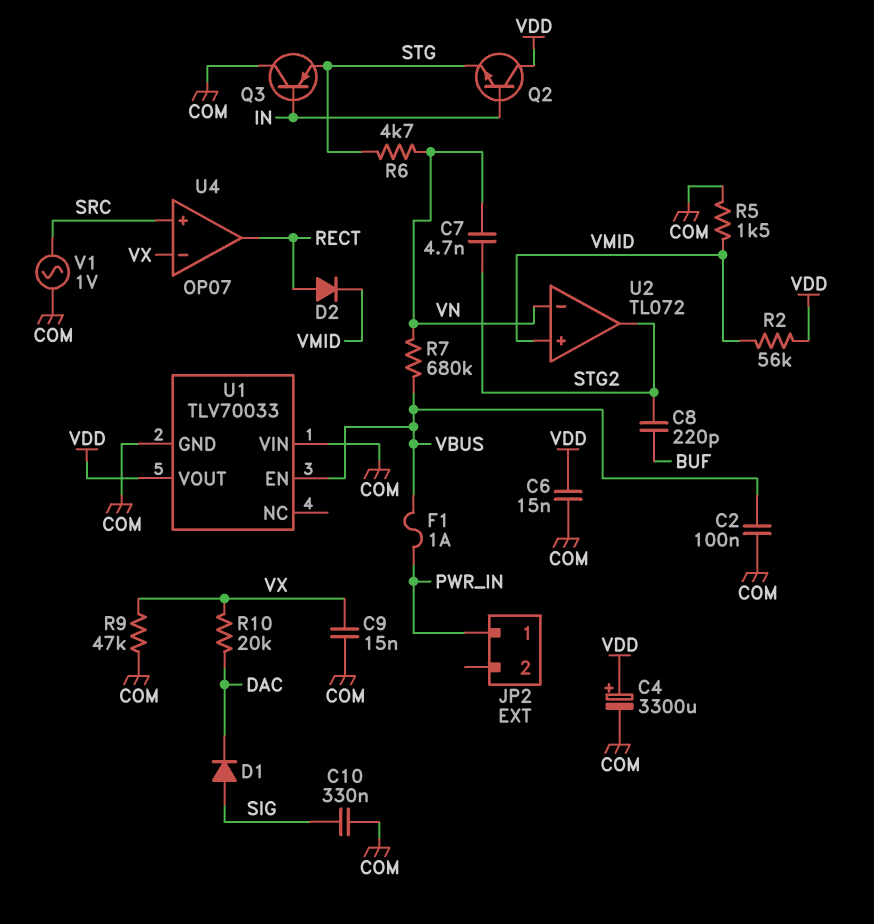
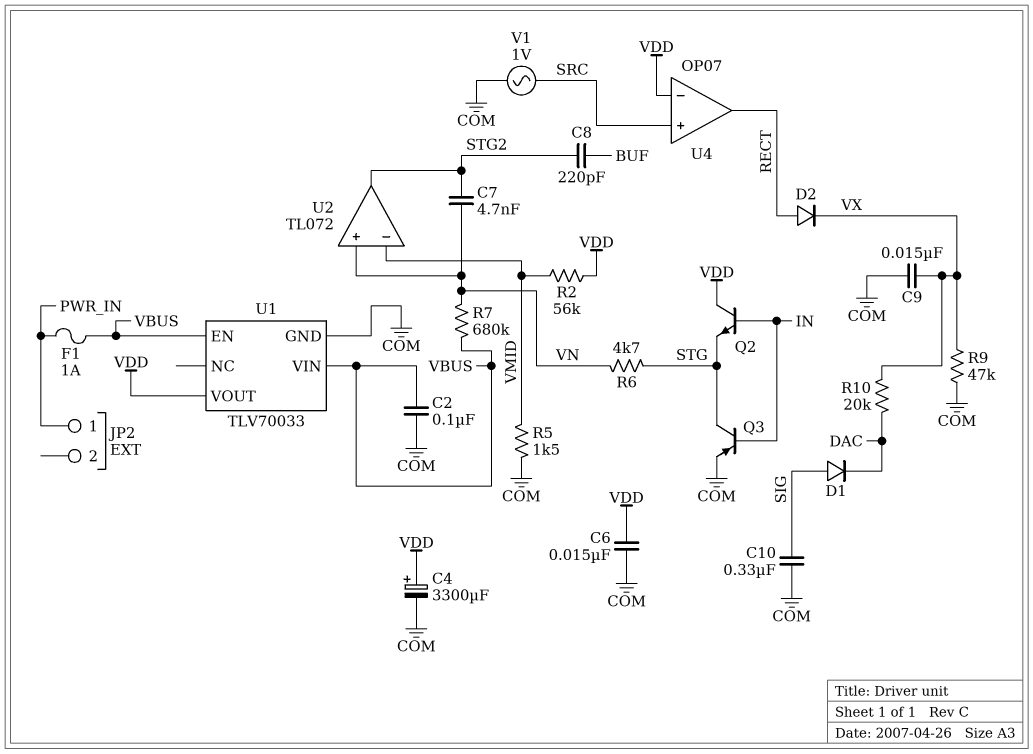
D2: diode (A RECT, K VMID) -> diode (A RECT, K VX)
Q3: PNP (B IN, C COM, E STG) -> PNP (B IN, C STG, E COM)
U1 pin VIN: COM -> VBUS
U2 pin in+: VMID -> VN
U2 pin in-: VN -> VMID
U4 pin in-: VX -> VDD

